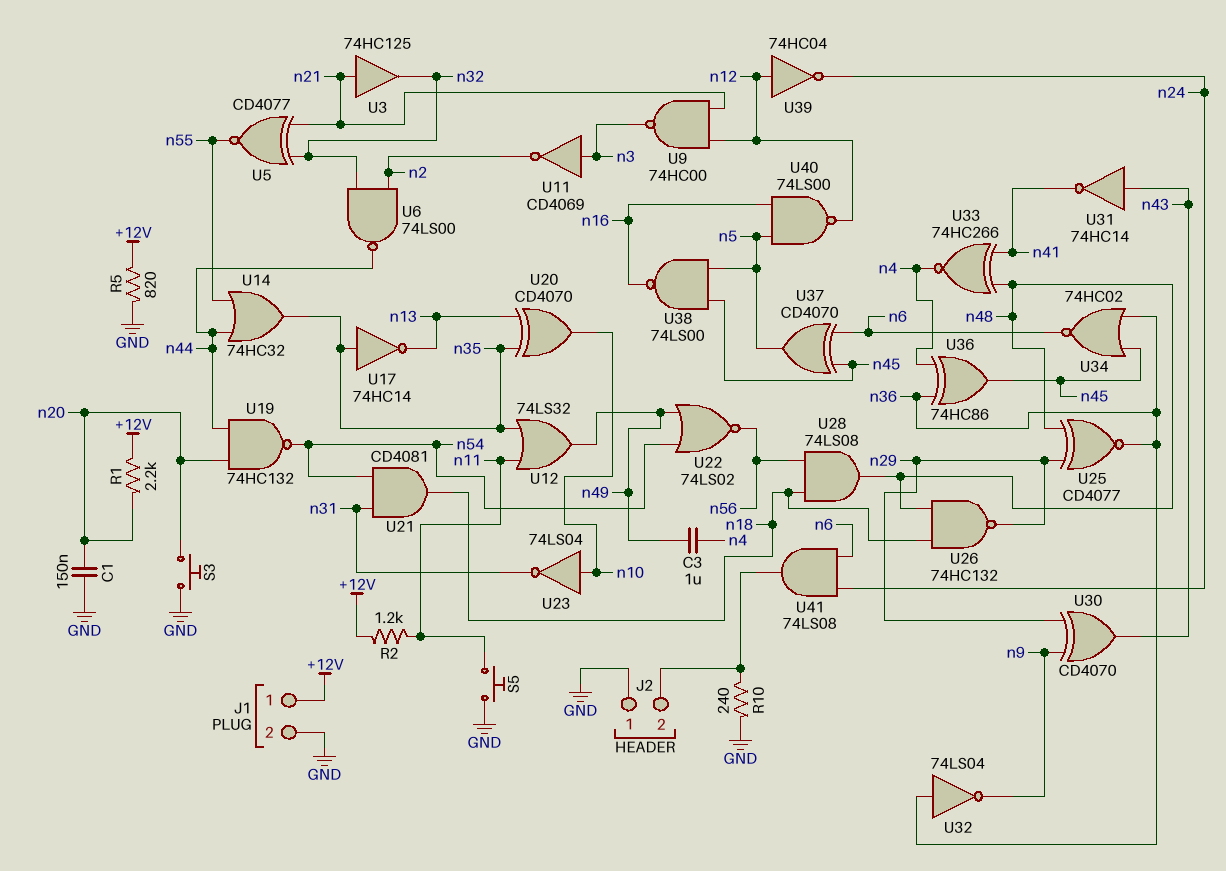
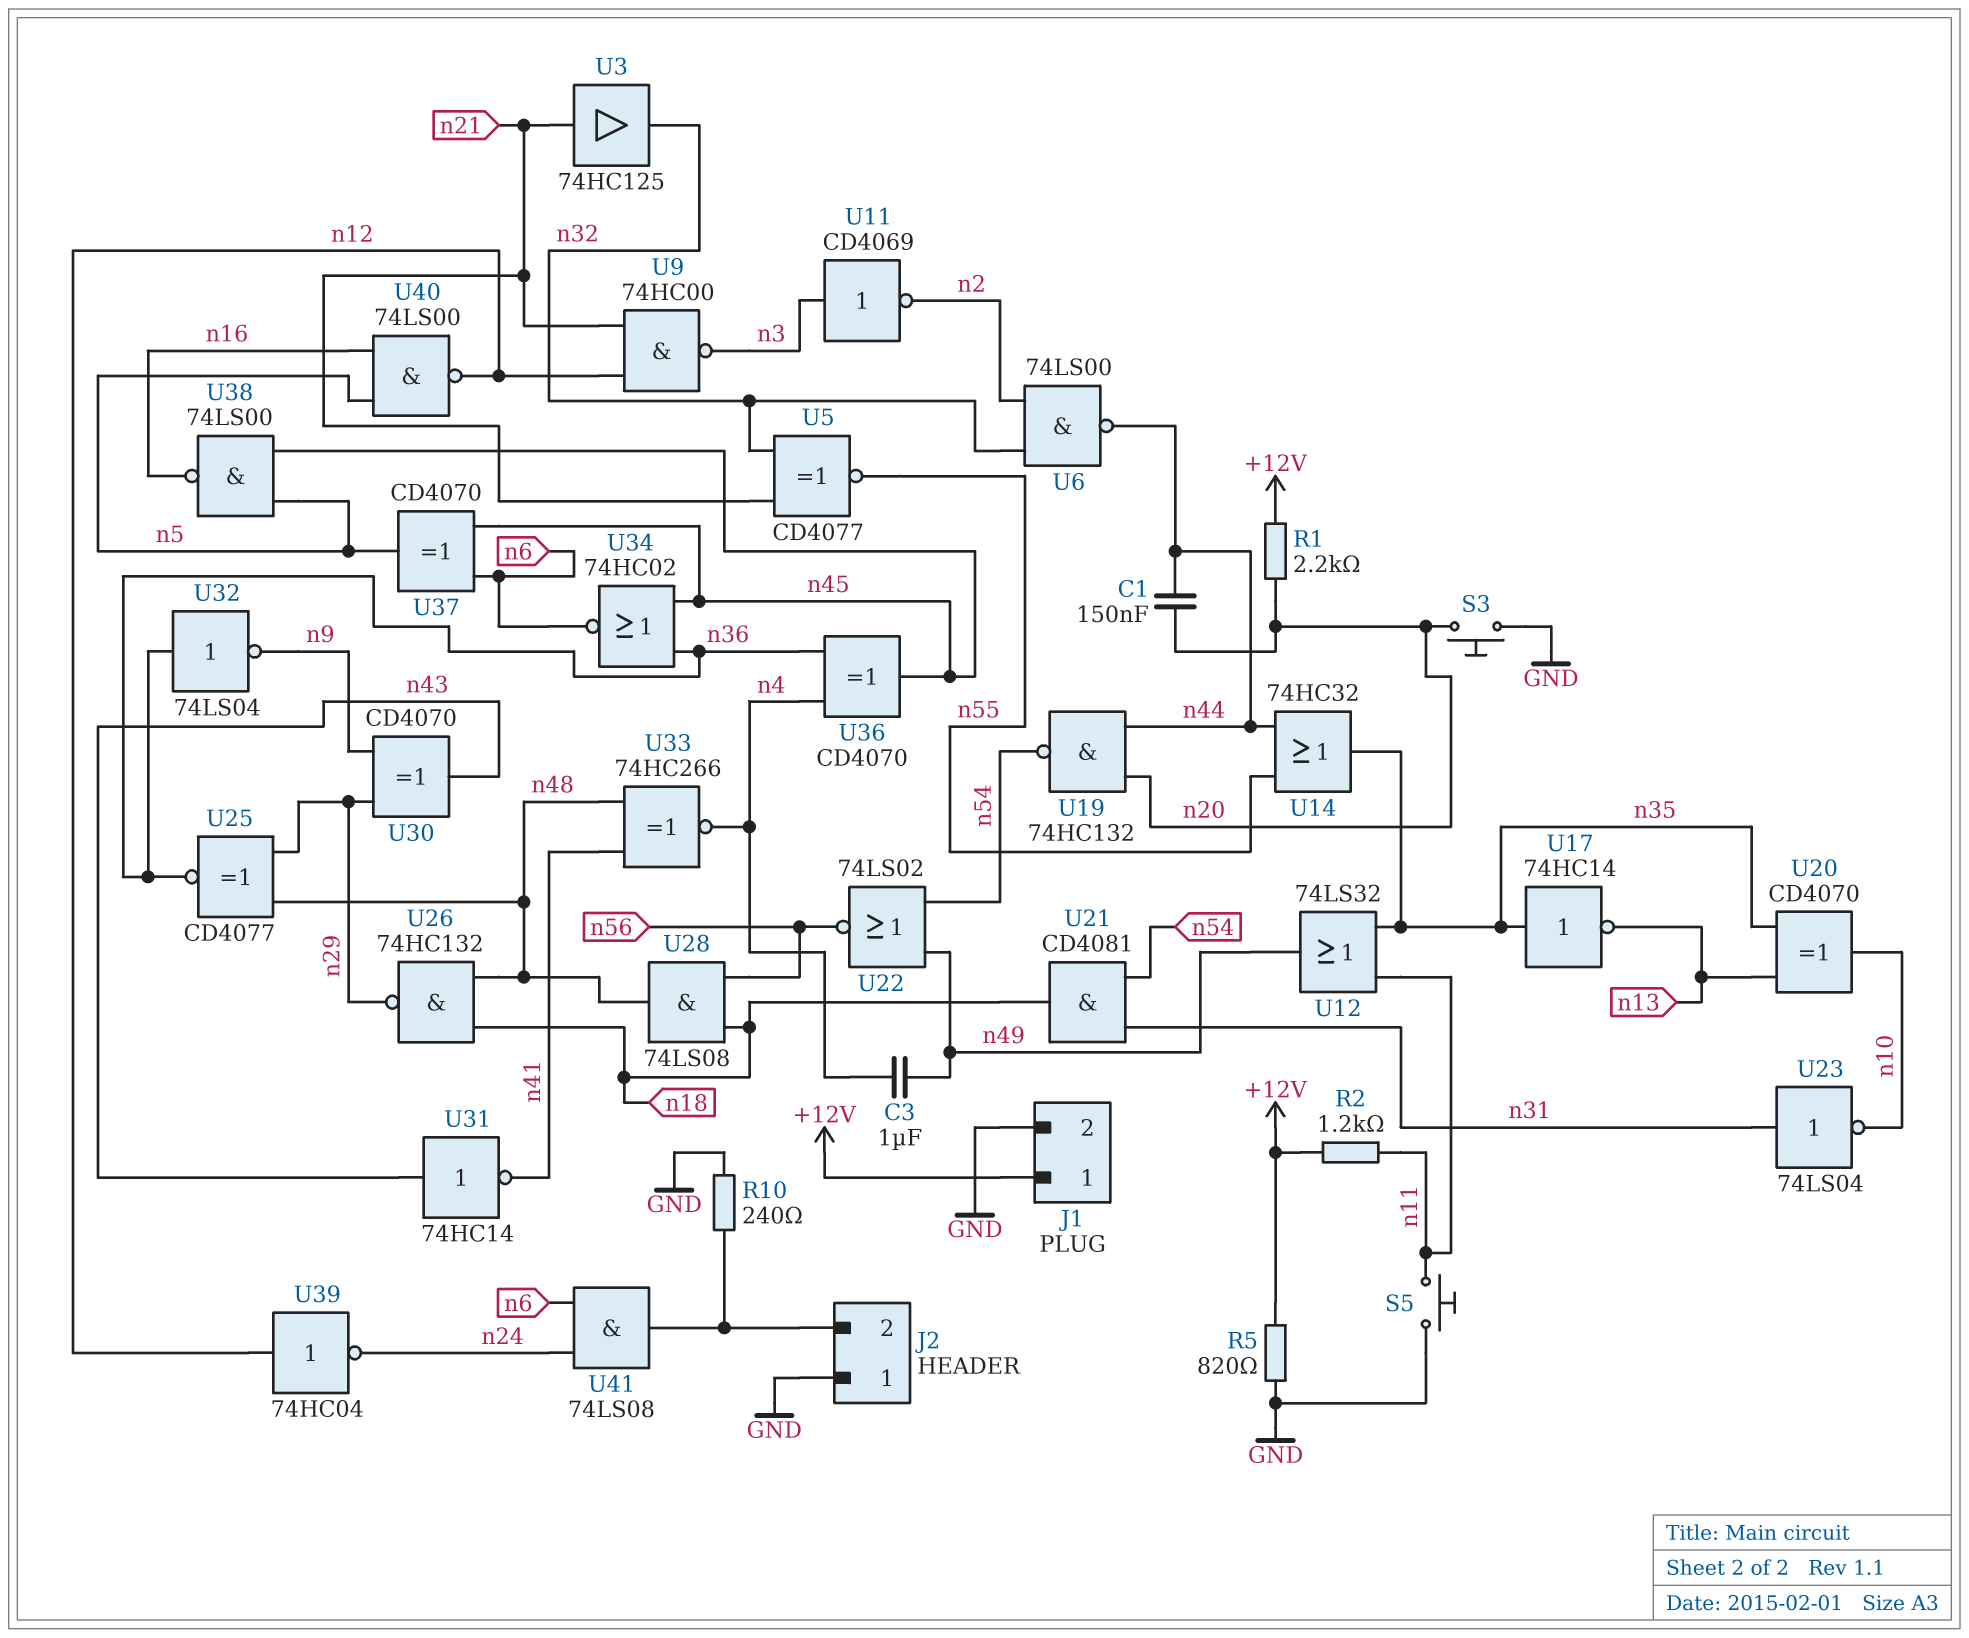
C1: 150nF (GND, n20) -> 150nF (n20, n44)
U23: NOT 74LS04 (in n10, out n31) -> NOT 74LS04 (in n31, out n10)
U36: XOR 74HC86 (in n4, in n36, out n45) -> XOR CD4070 (in n4, in n36, out n45)

